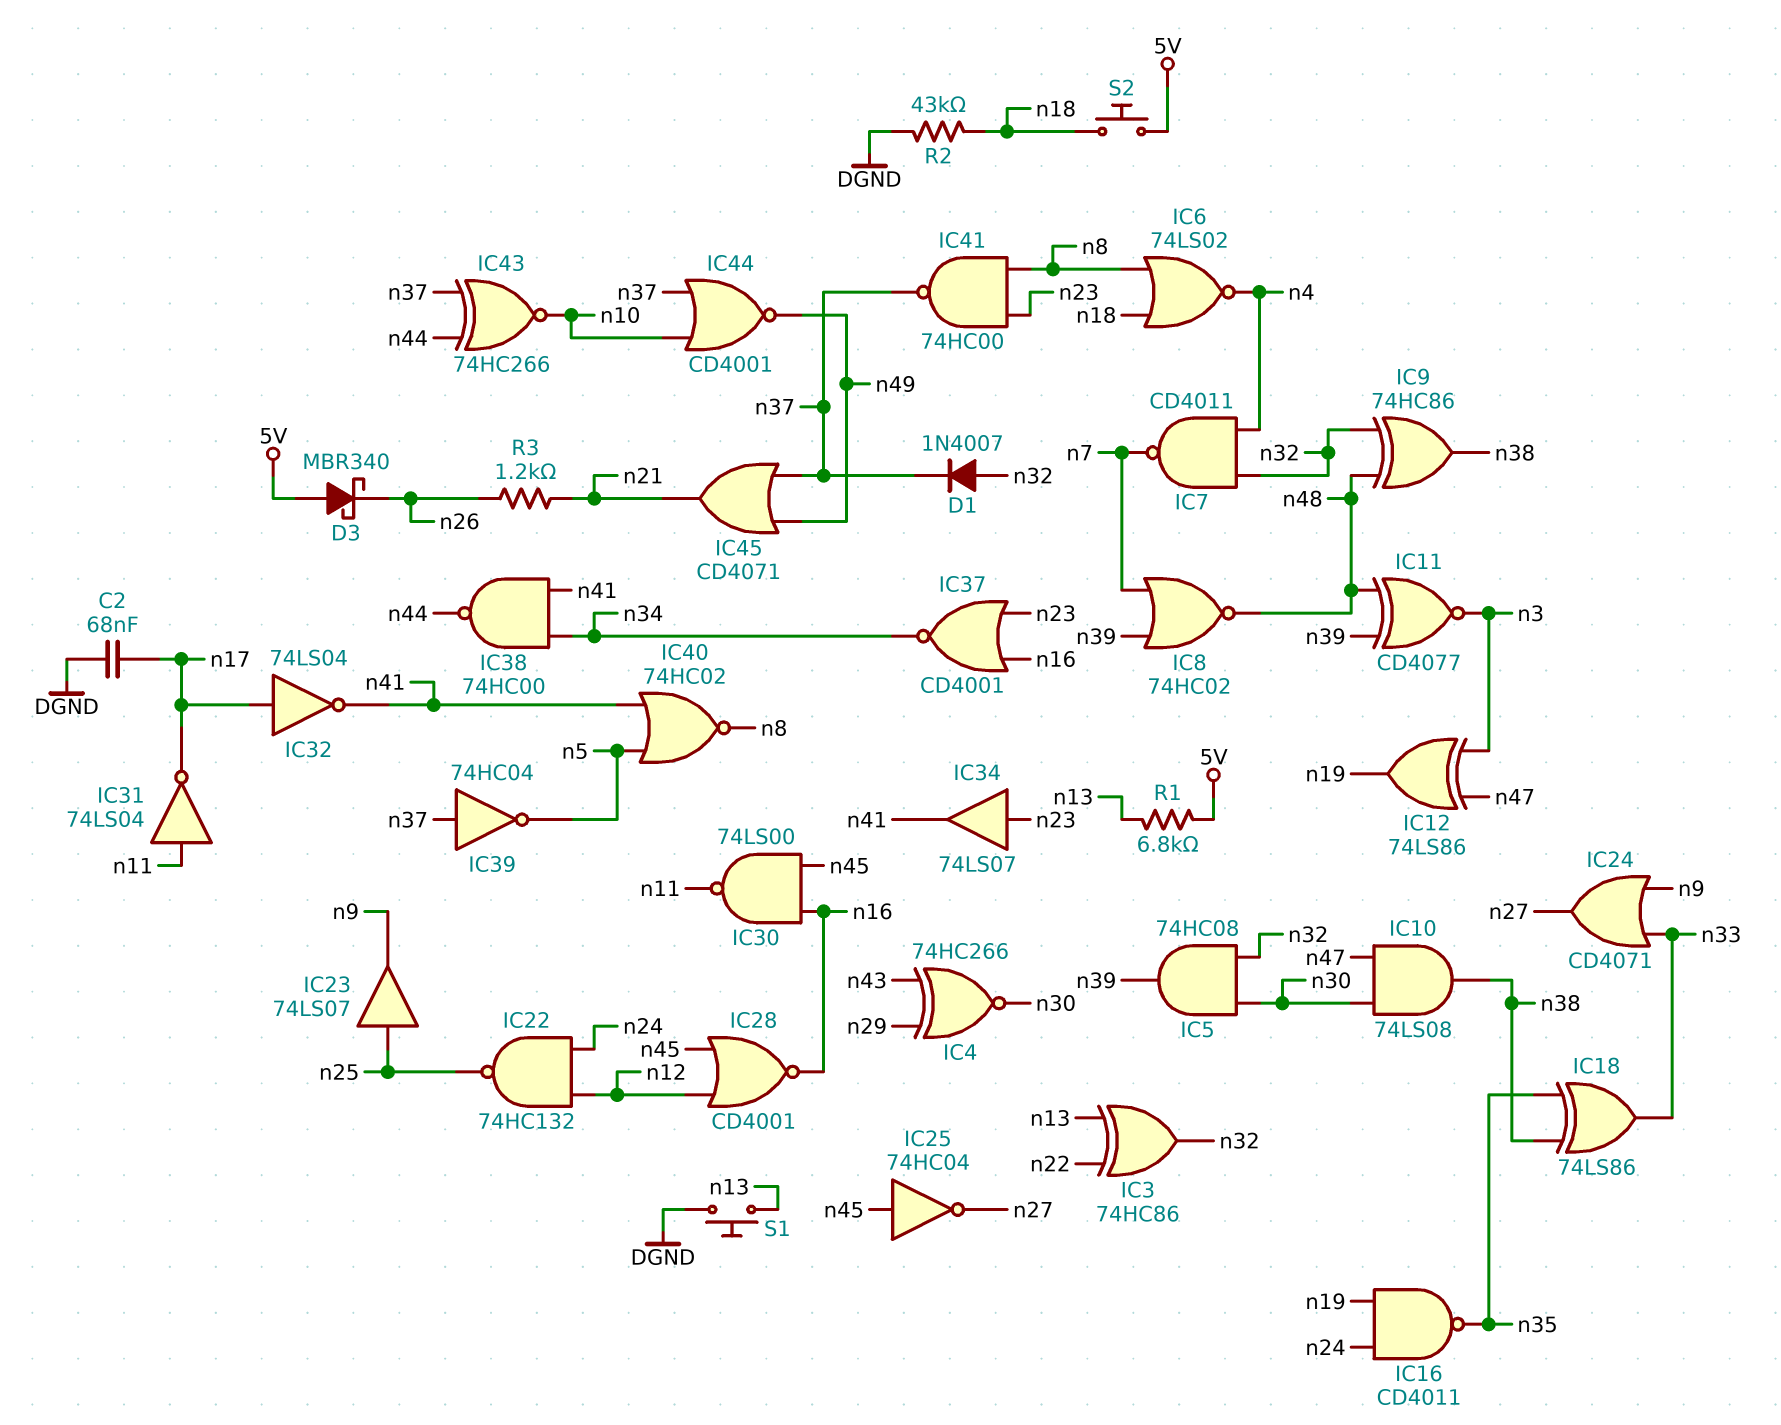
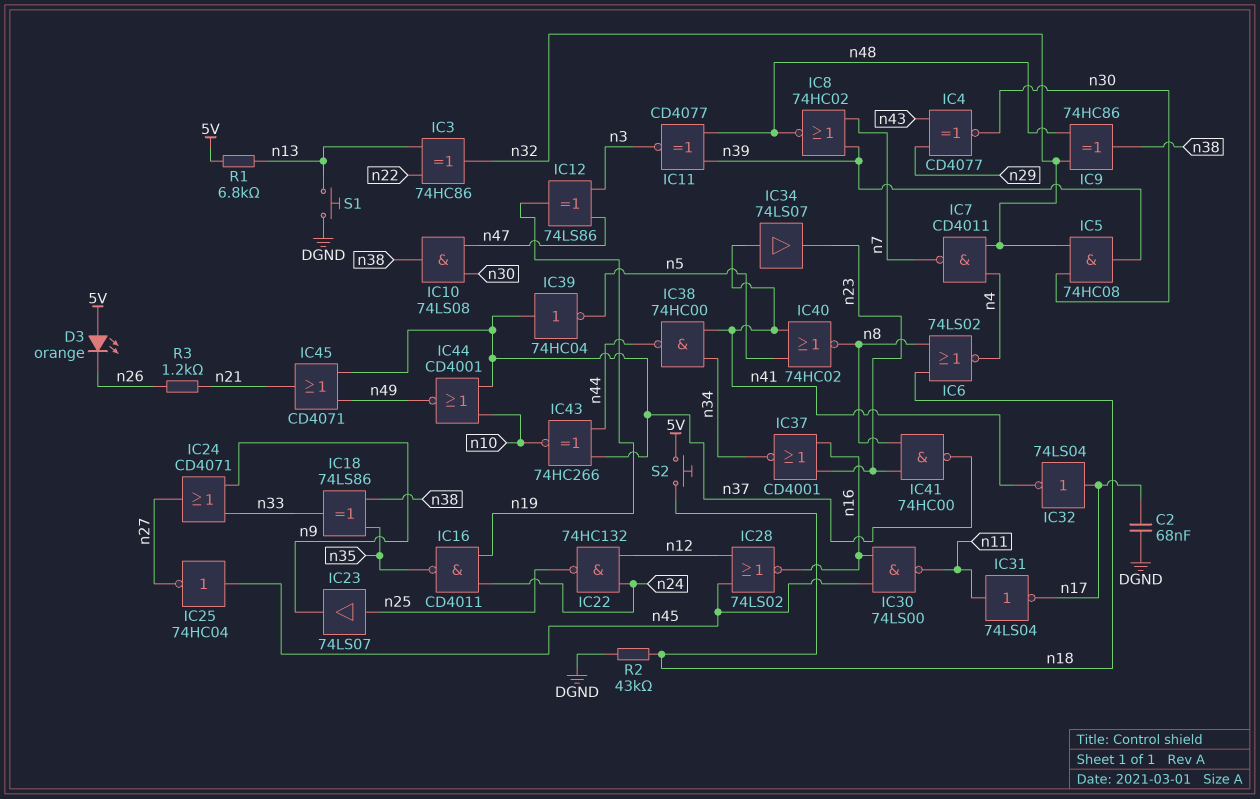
D1: diode 1N4007 (A n32, K n37) -> none
D3: schottky MBR340 (A 5V, K n26) -> LED orange (A 5V, K n26)
IC4: XNOR 74HC266 (in n29, in n43, out n30) -> XNOR CD4077 (in n29, in n43, out n30)
IC28: NOR CD4001 (in n12, in n45, out n16) -> NOR 74LS02 (in n12, in n45, out n16)
IC34: buffer 74LS07 (in n23, out n41) -> buffer 74LS07 (in n41, out n23)

